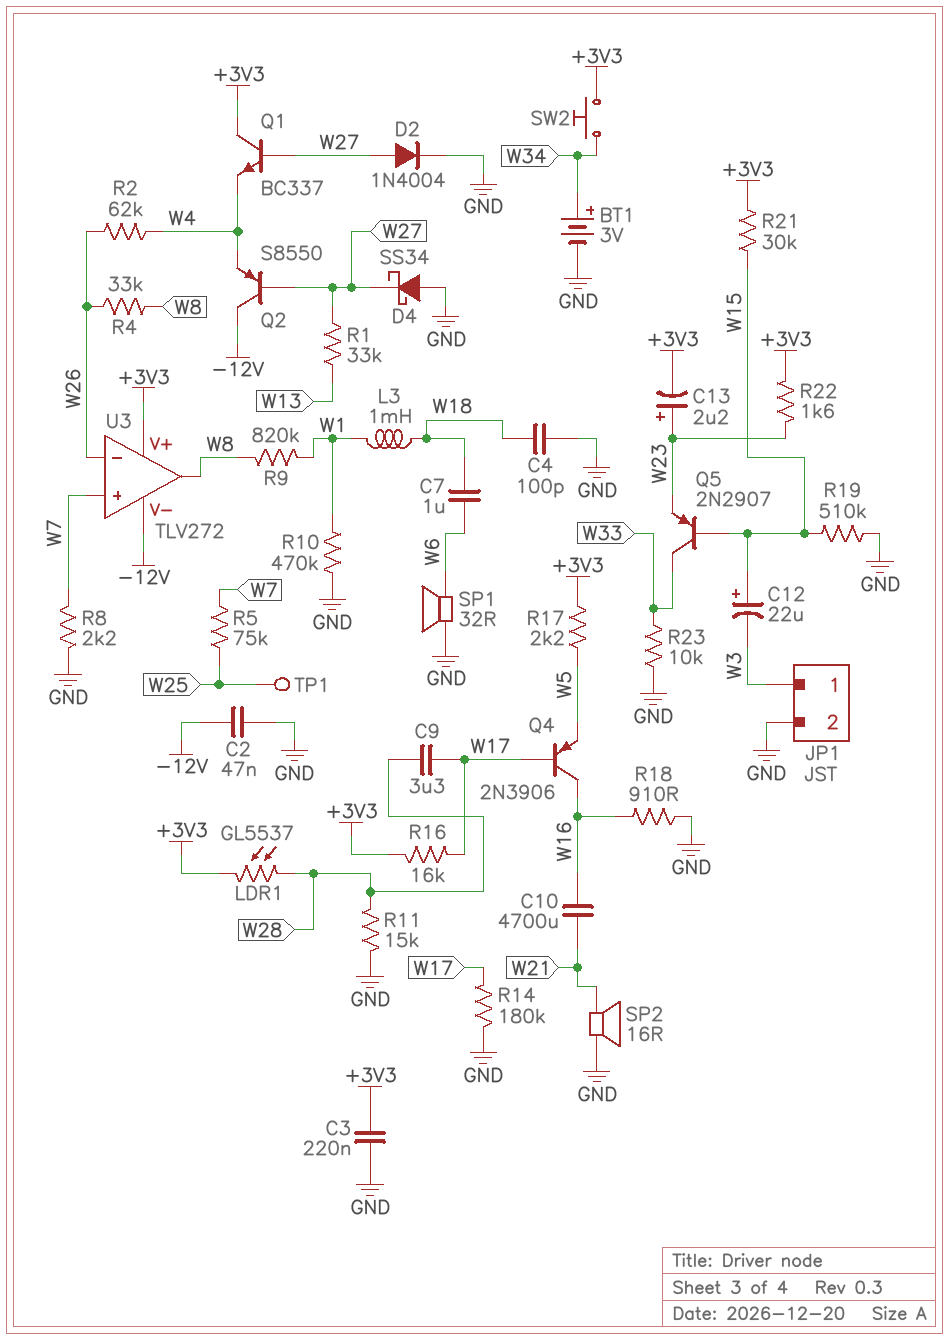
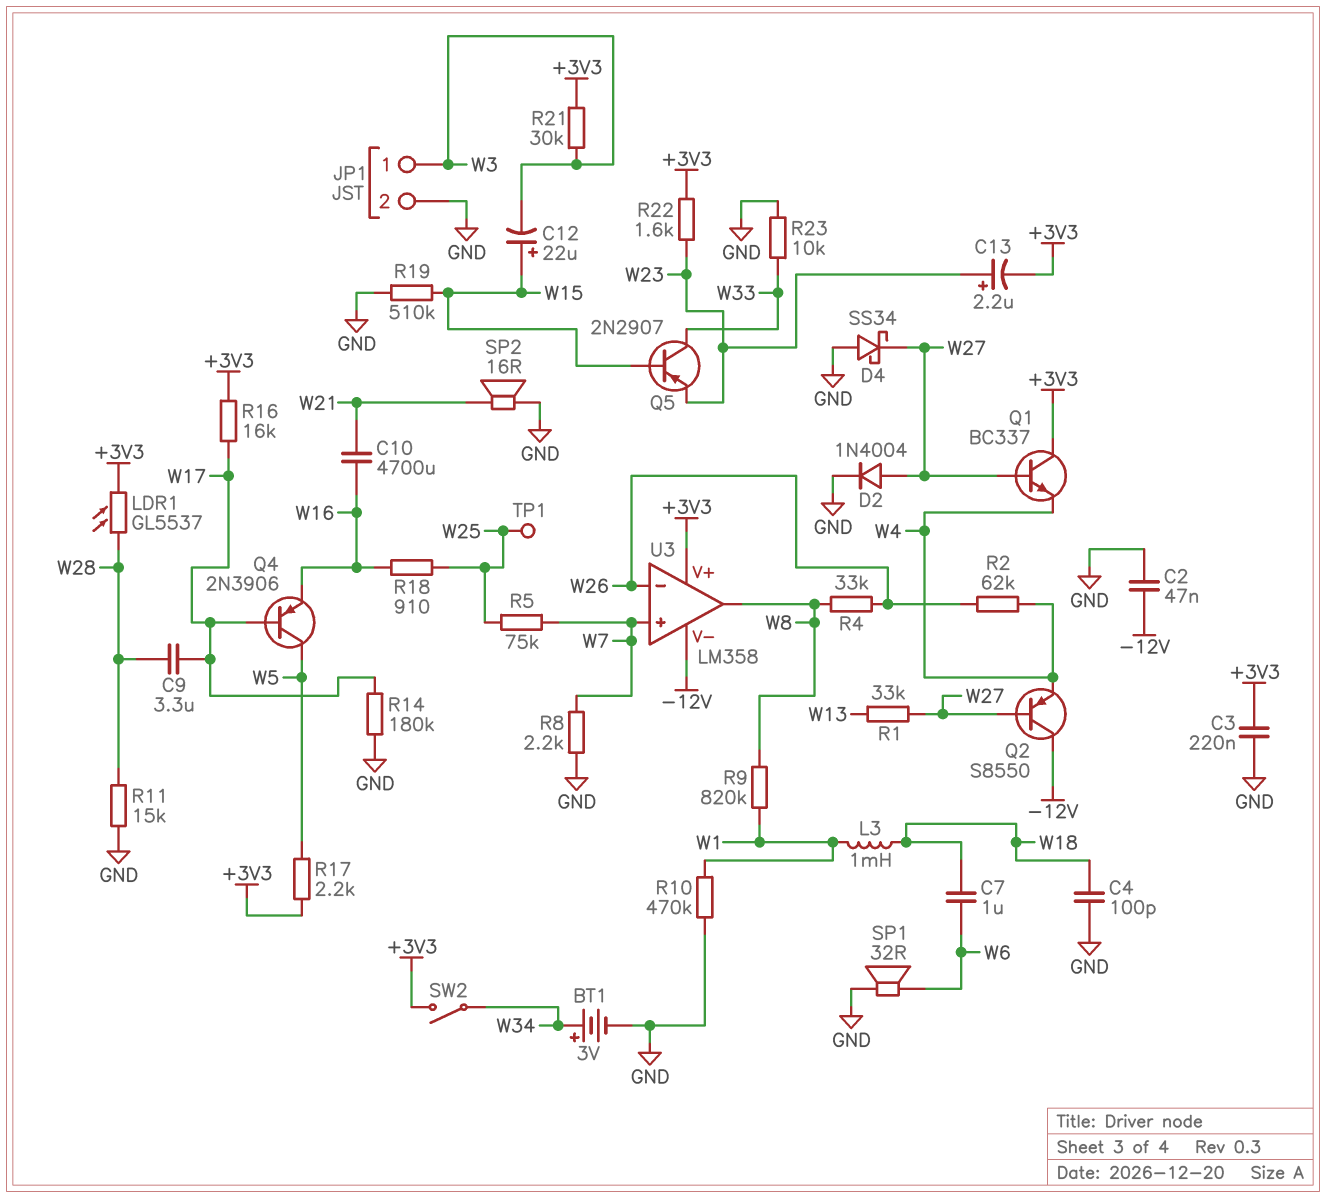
Q4: PNP 2N3906 (B W17, C W16, E W5) -> PNP 2N3906 (B W17, C W5, E W16)
R18: 910 (GND, W16) -> 910 (W16, W25)
R21: 30k (+3V3, W15) -> 30k (+3V3, W3)
SW2: button (+3V3, W34) -> switch (+3V3, W34)
U3: TLV272 -> LM358

